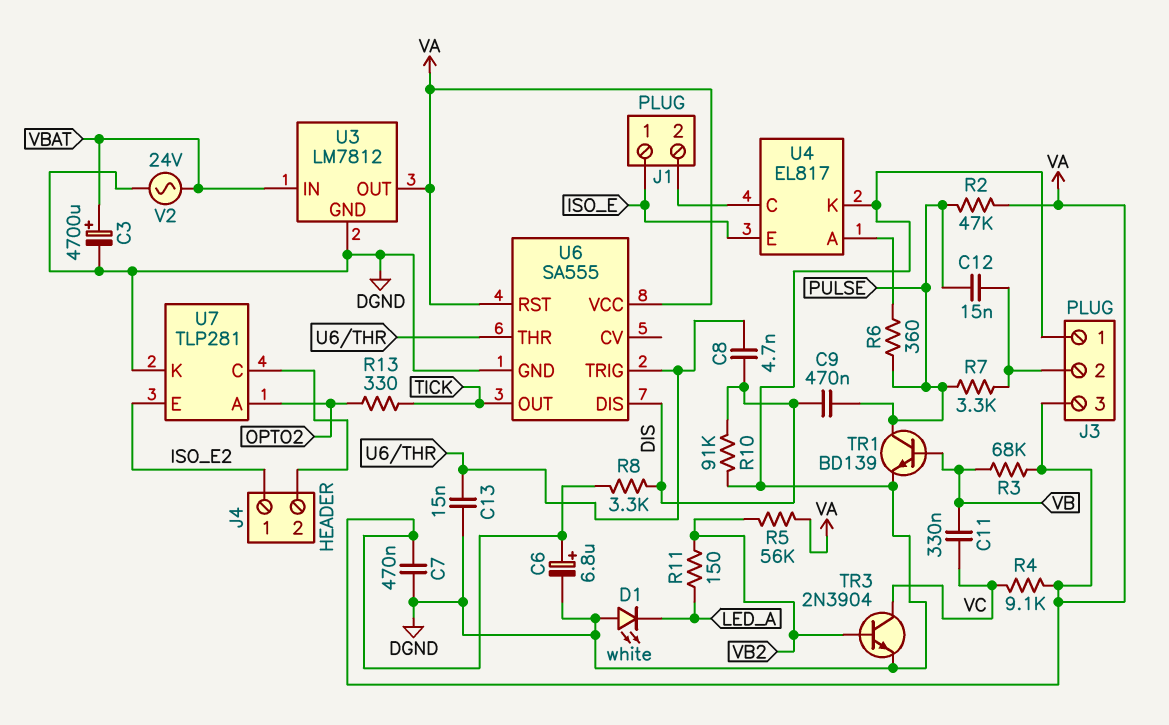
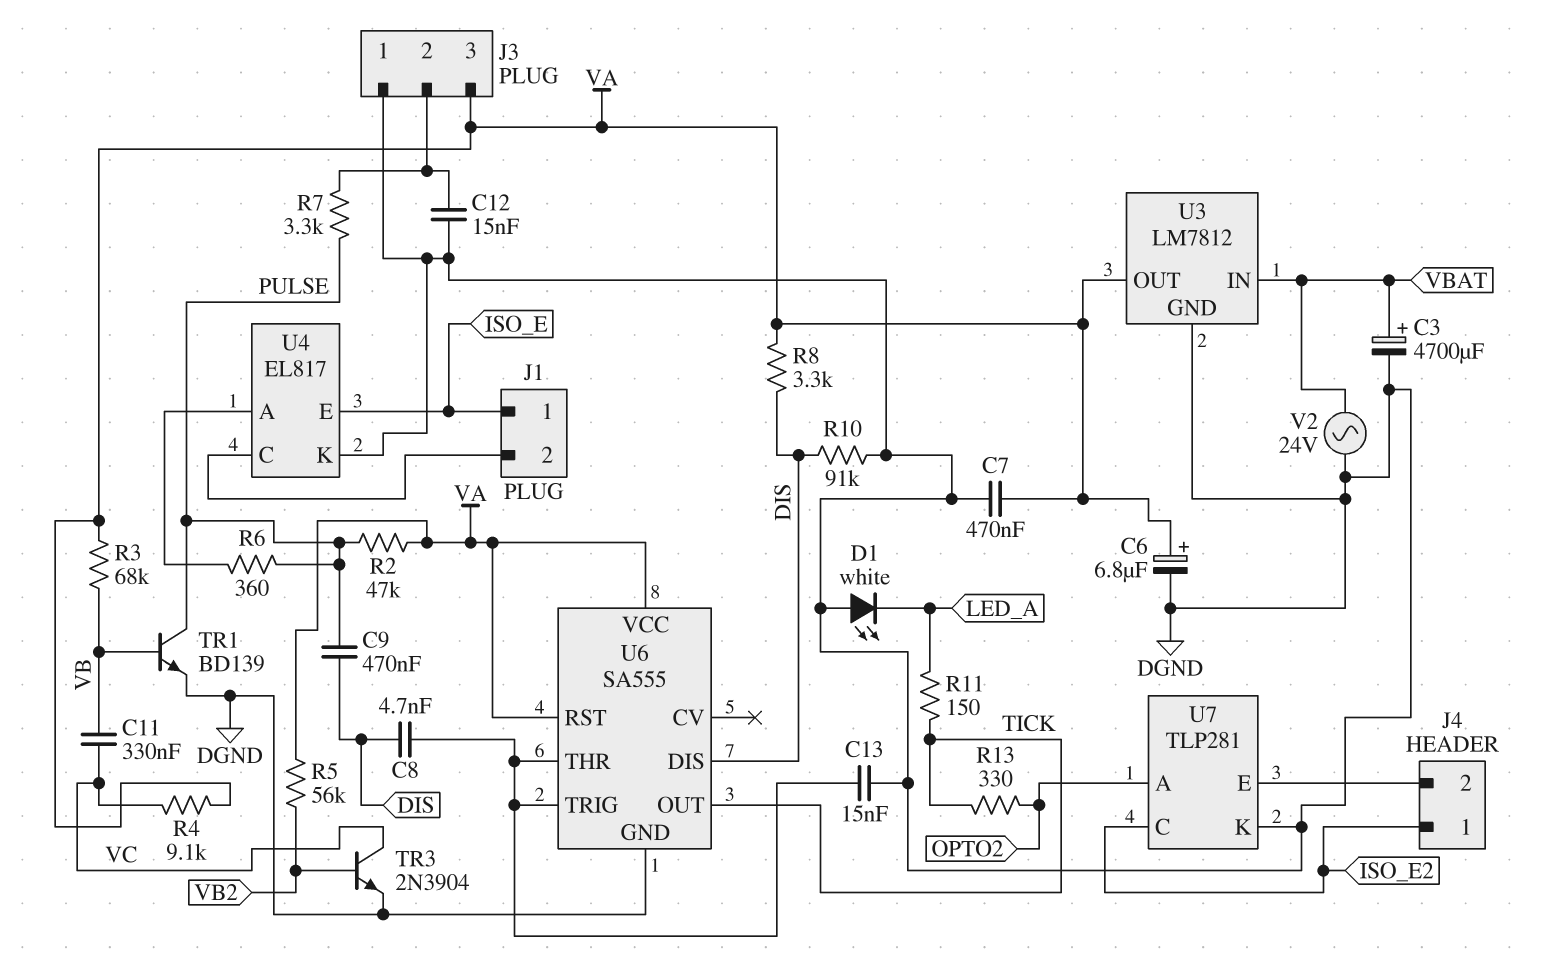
C12: 15nF (J3/2, PULSE) -> 15nF (DGND, J3/2)
R11: 150 (LED_A, VB2) -> 150 (LED_A, TICK)
U7 pin C: J4/2 -> ISO_E2
U7 pin E: ISO_E2 -> J4/2

